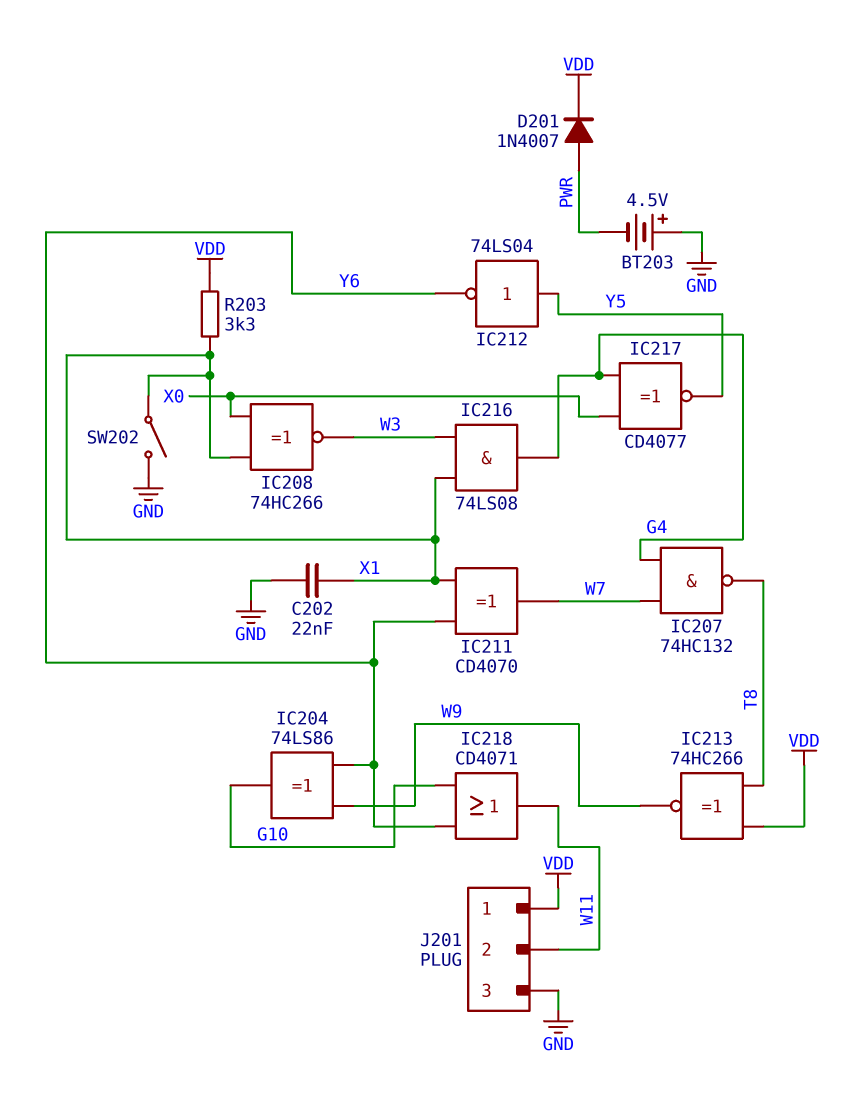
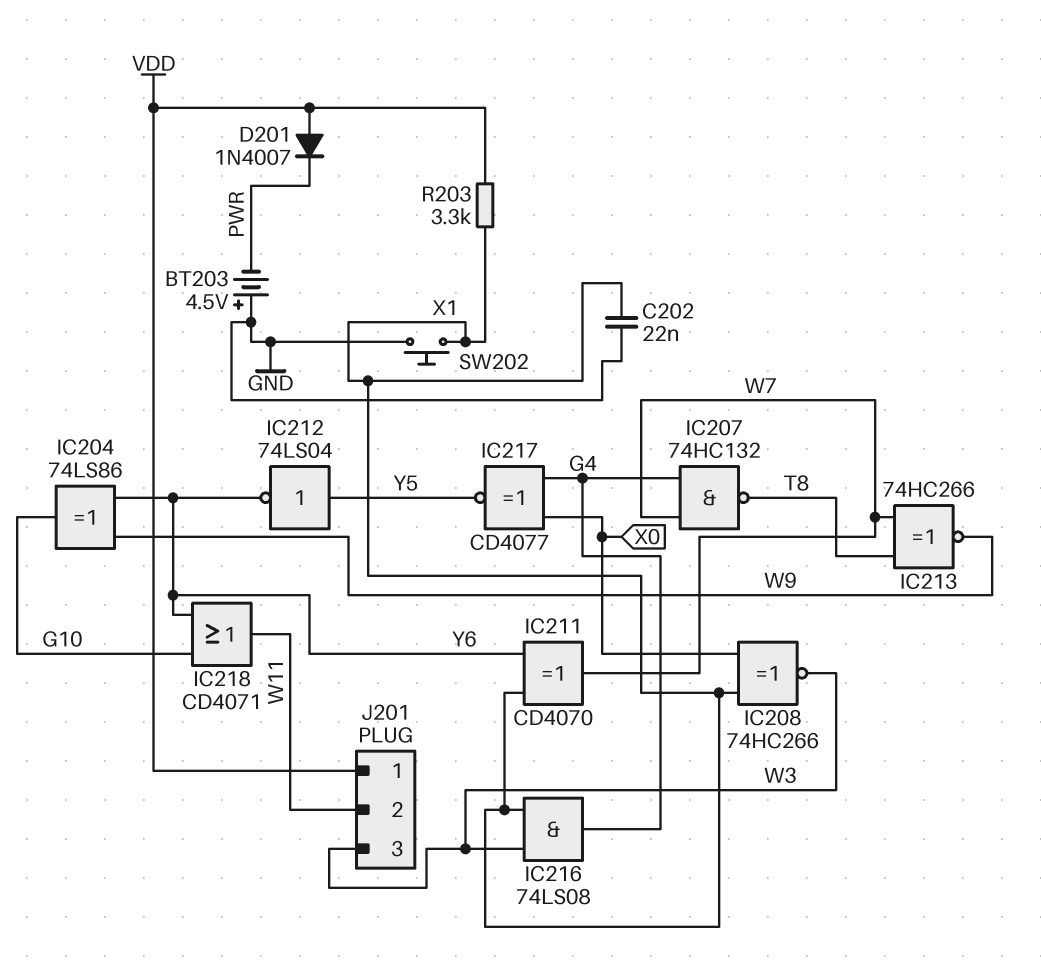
D201: diode 1N4007 (A PWR, K VDD) -> diode 1N4007 (A VDD, K PWR)
IC213: XNOR 74HC266 (in T8, in VDD, out W9) -> XNOR 74HC266 (in T8, in W7, out W9)
J201 pin 3: GND -> W3
SW202: switch (GND, X1) -> button (GND, X1)

